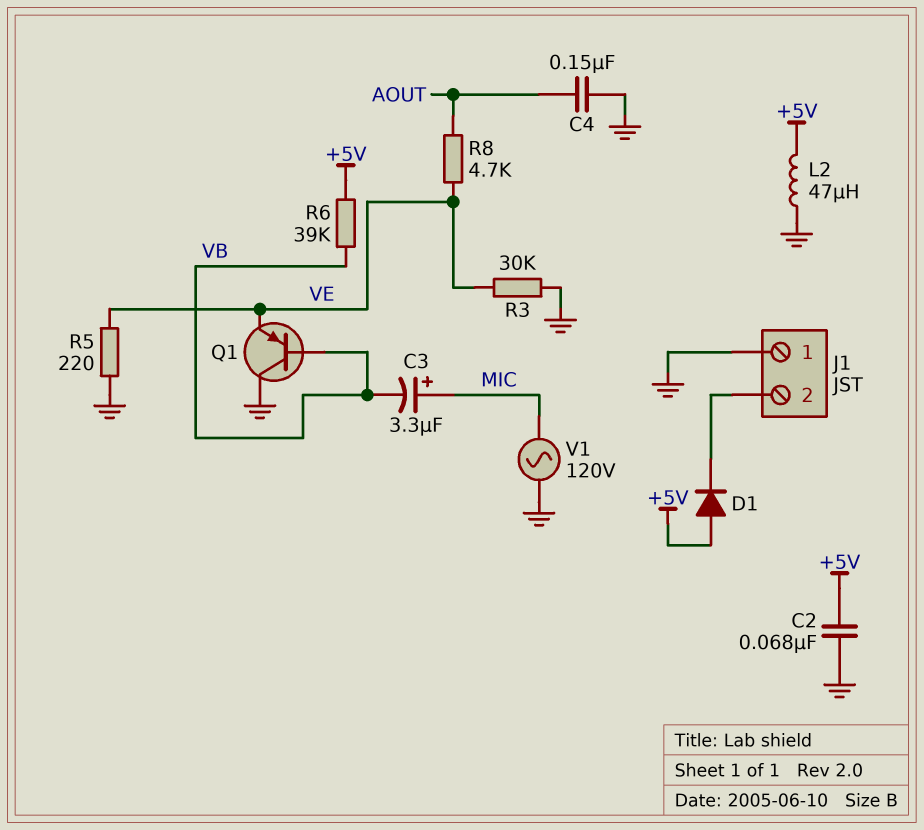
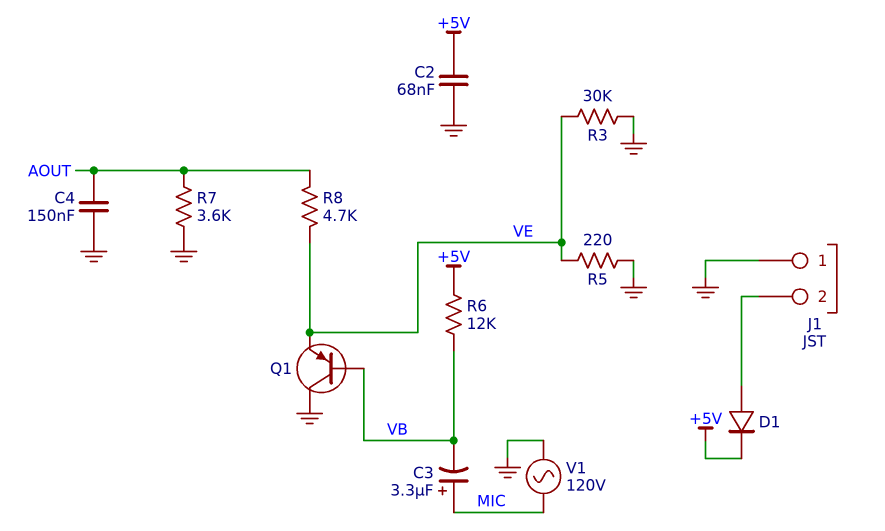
D1: diode (A +5V, K J1/2) -> diode (A J1/2, K +5V)
L2: 47uH (+5V, GND) -> none
R6: 39k (+5V, VB) -> 12k (+5V, VB)
R7: none -> 3.6k (AOUT, GND)

